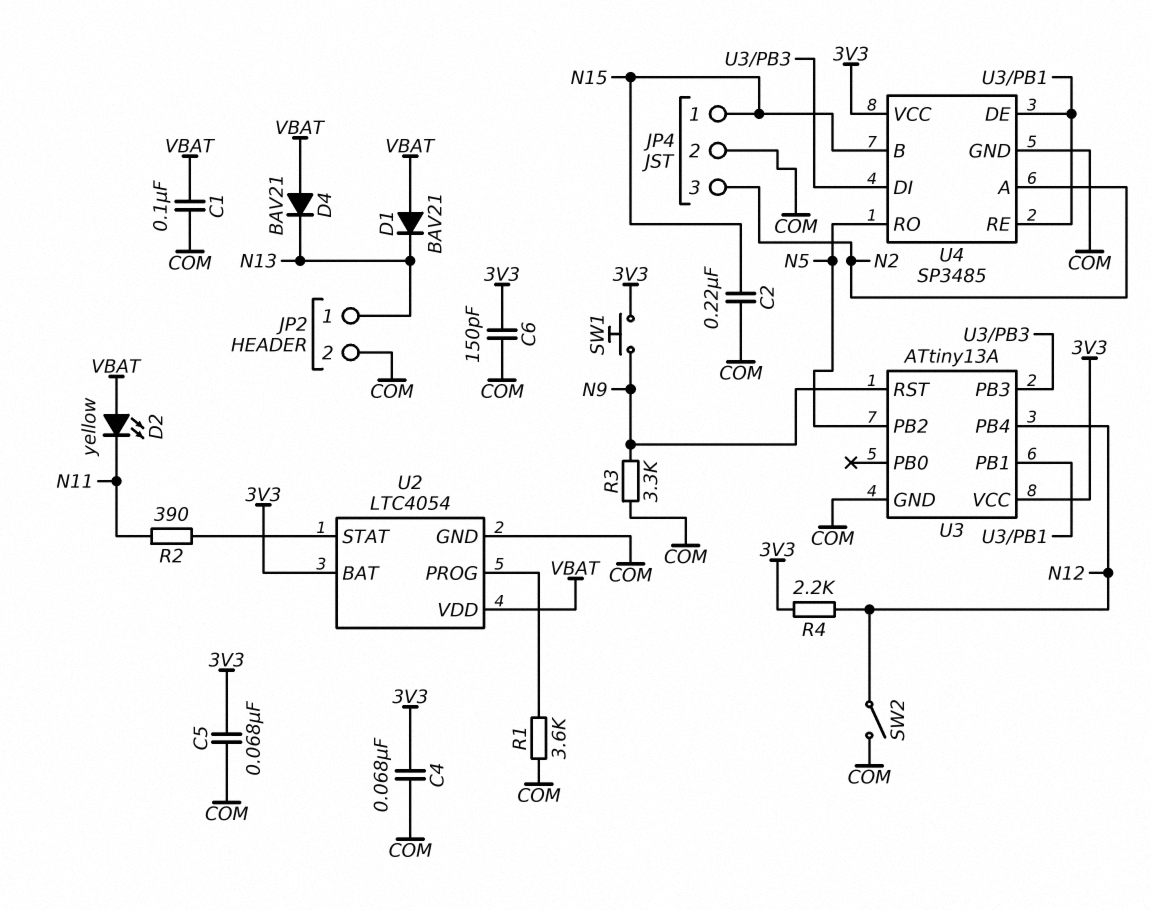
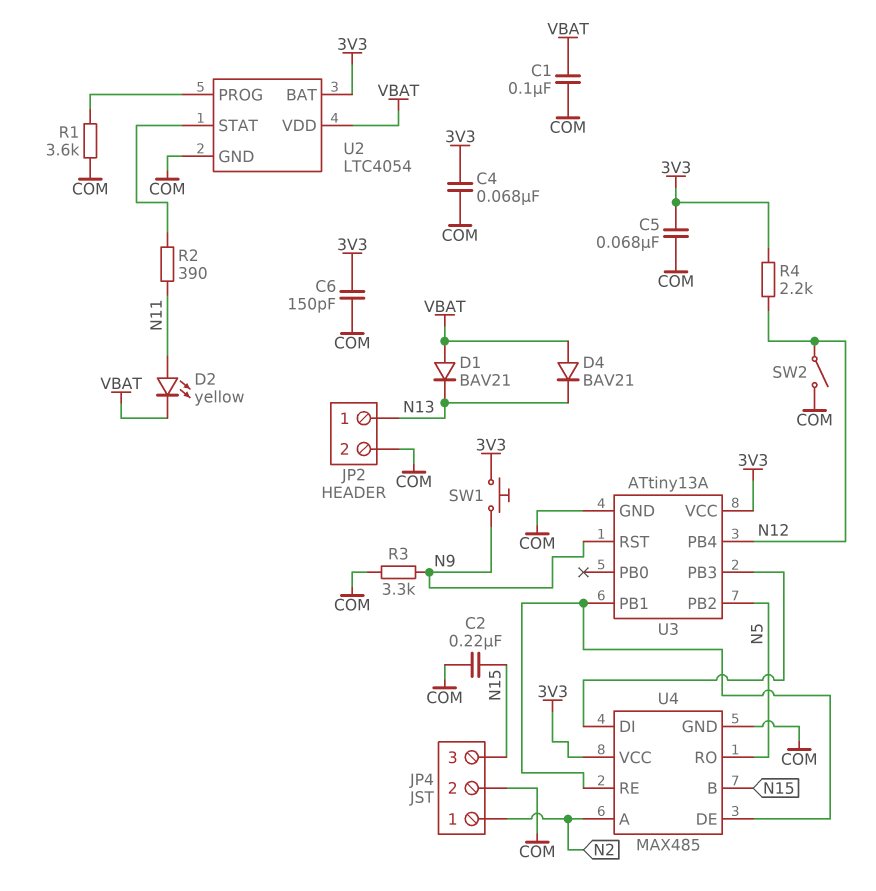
D2: LED yellow (A VBAT, K N11) -> LED yellow (A N11, K VBAT)
JP4 pin 1: N15 -> N2
JP4 pin 3: N2 -> N15
U4: SP3485 -> MAX485

